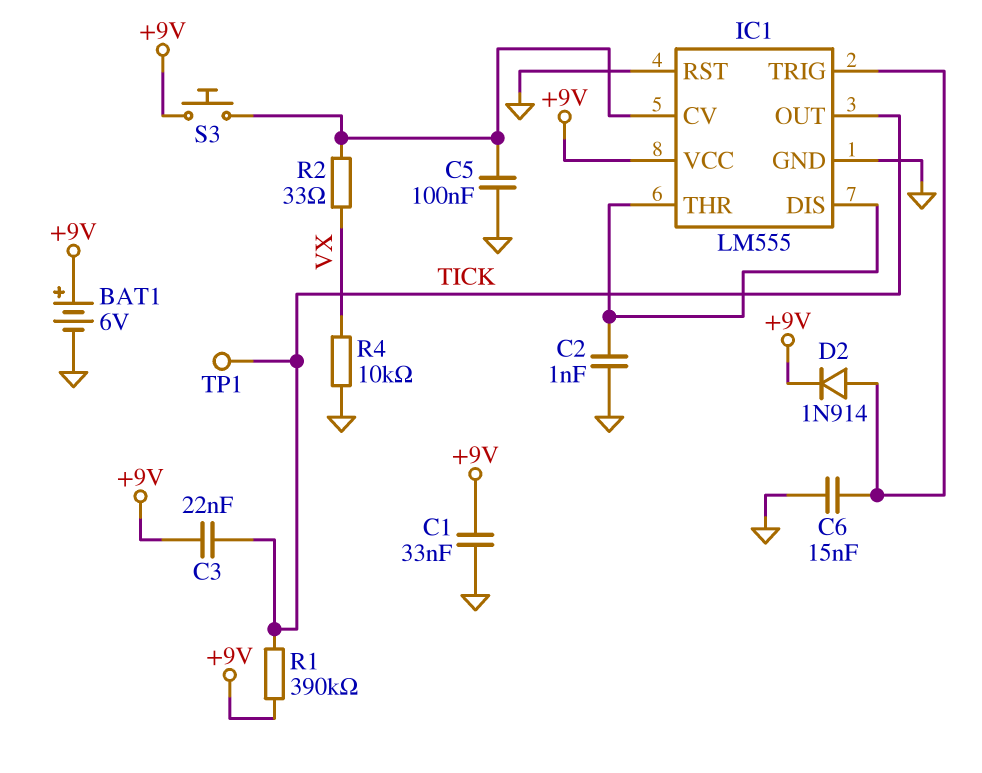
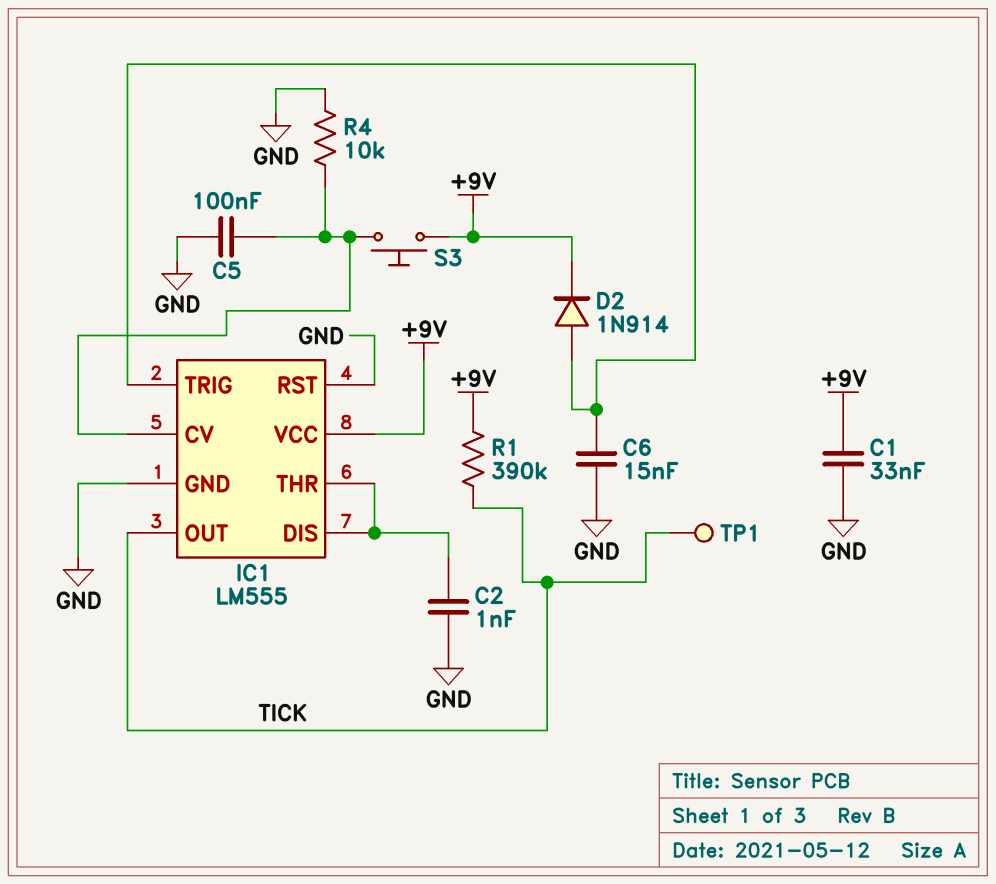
BAT1: 6V (plus +9V, minus GND) -> none
C3: 22nF (+9V, TICK) -> none
R2: 33 (IC1/CV, VX) -> none
R4: 10k (GND, VX) -> 10k (GND, IC1/CV)

